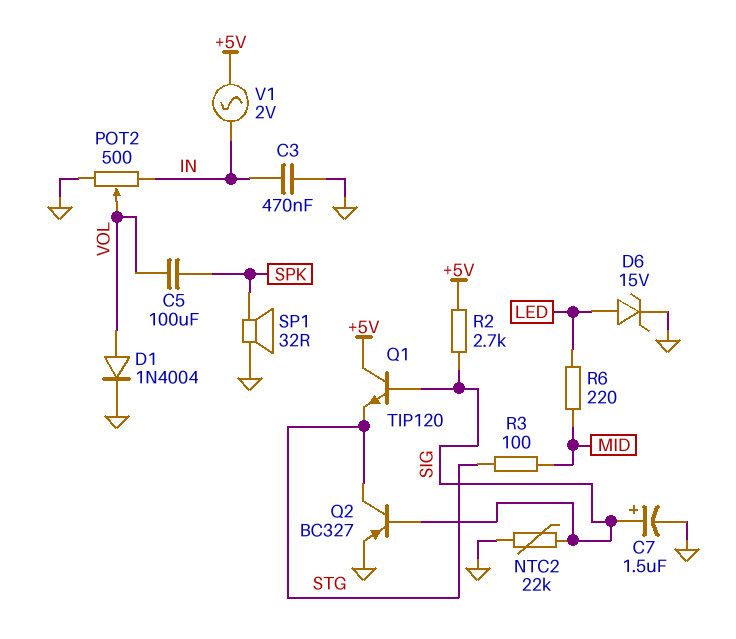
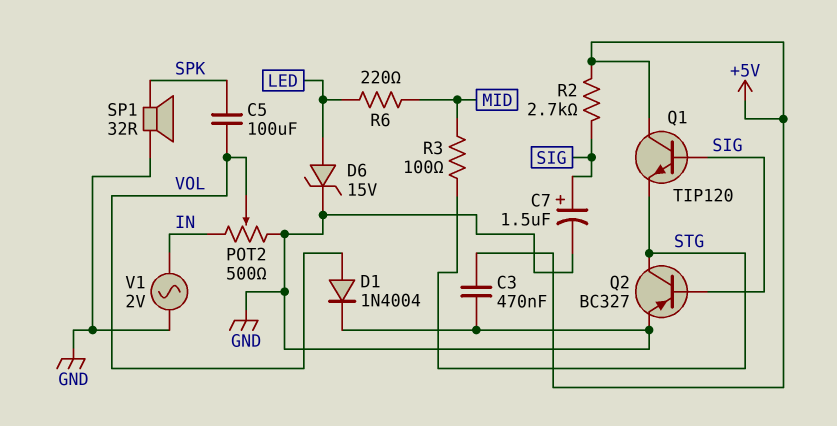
C3: 470nF (GND, IN) -> 470nF (+5V, GND)
NTC2: 22k (GND, SIG) -> none
V1: AC 2V (+5V, IN) -> AC 2V (GND, IN)

